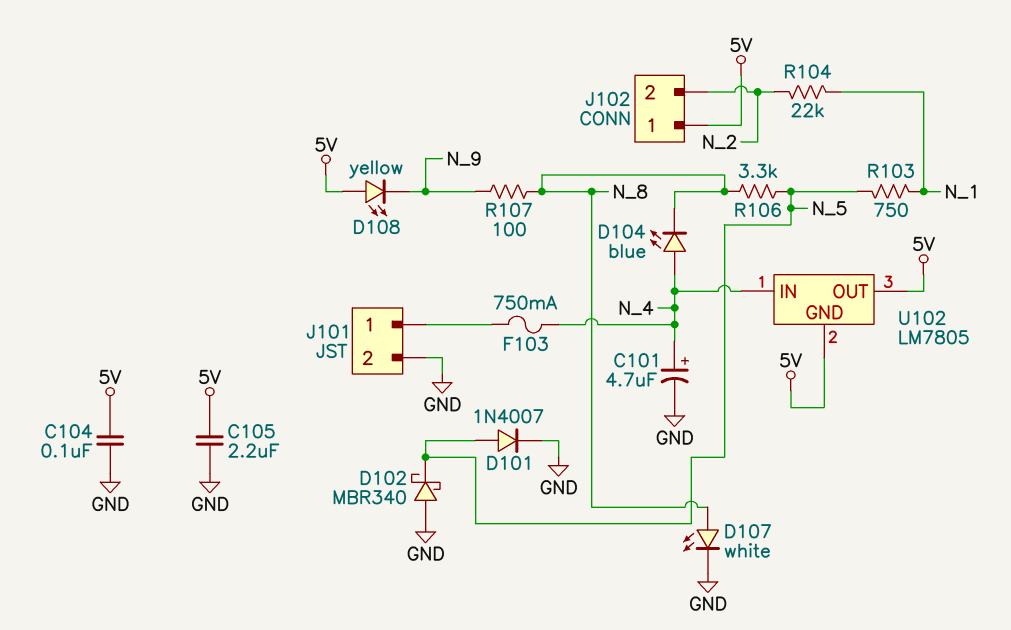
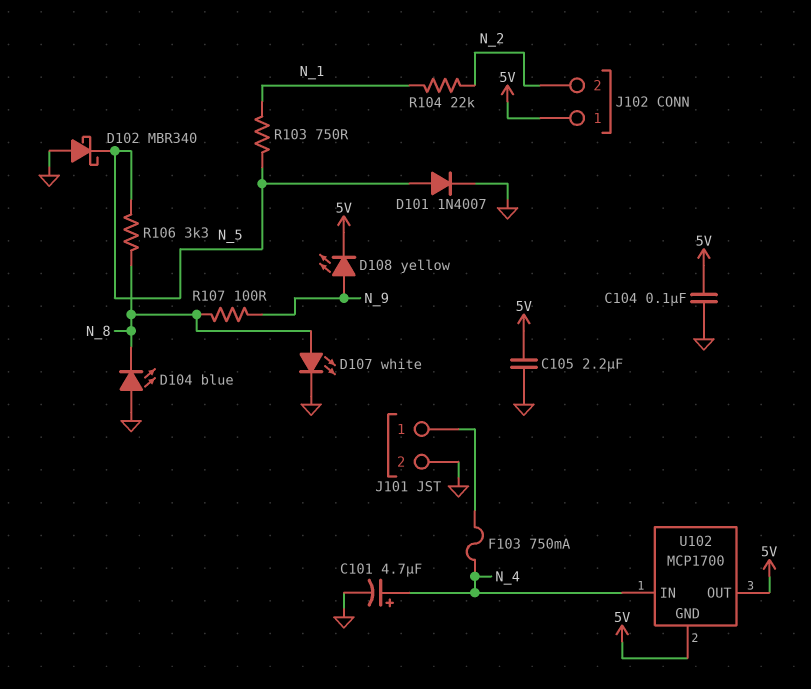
D104: LED blue (A N_4, K N_8) -> LED blue (A GND, K N_8)
D108: LED yellow (A 5V, K N_9) -> LED yellow (A N_9, K 5V)
U102: LM7805 -> MCP1700

